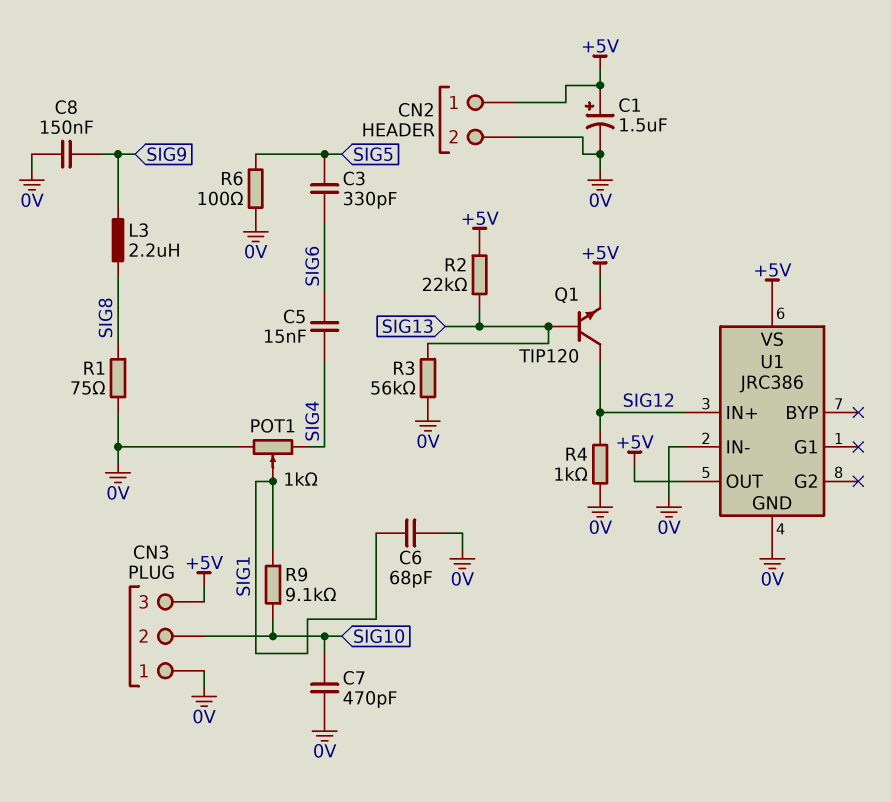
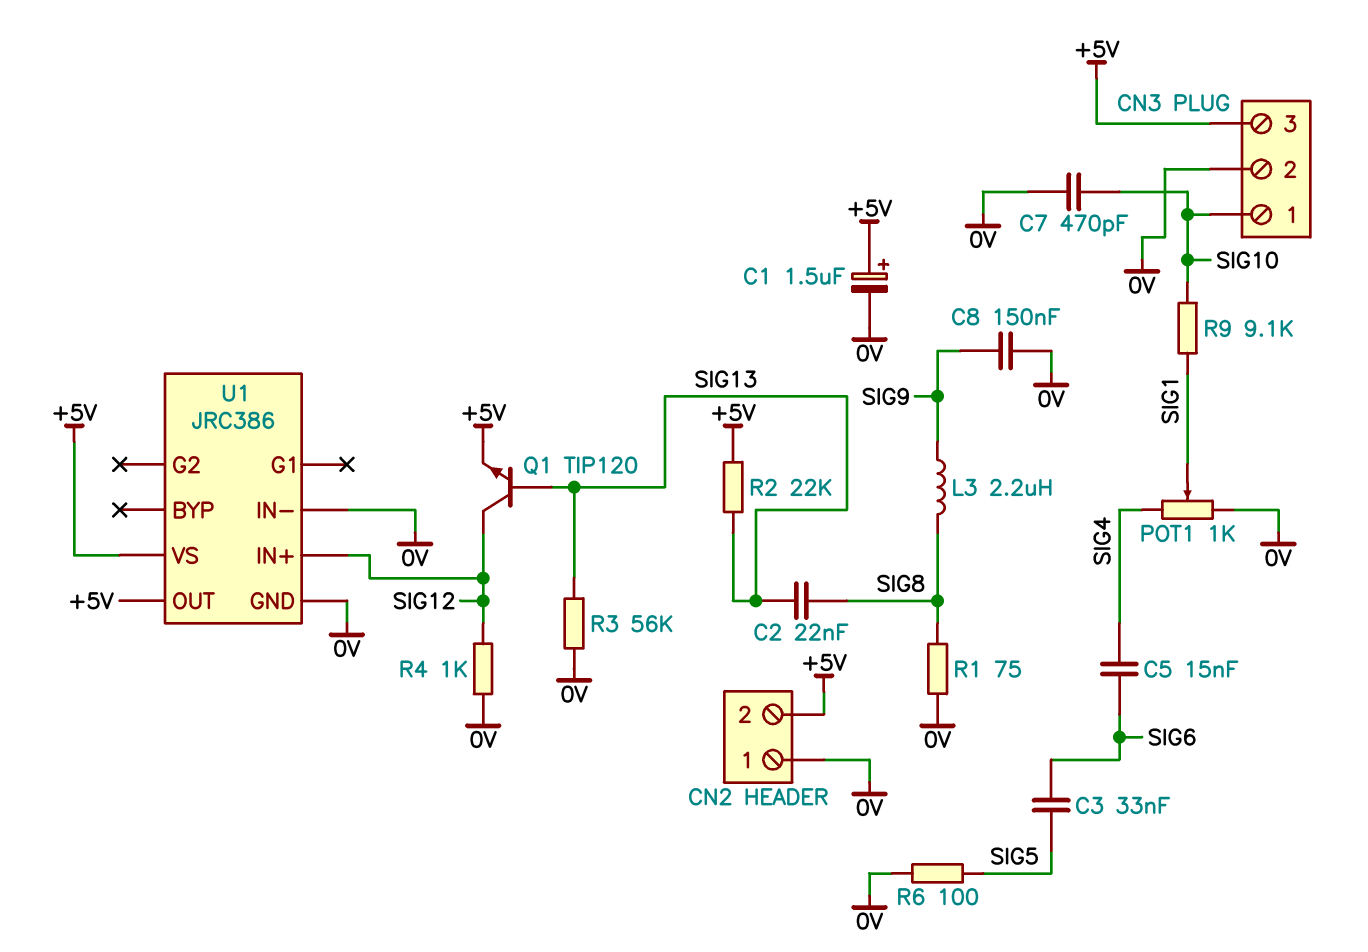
C2: none -> 22nF (SIG8, SIG13)
C3: 330pF (SIG5, SIG6) -> 33nF (SIG5, SIG6)
C6: 68pF (0V, SIG1) -> none
CN2 pin 1: +5V -> 0V
CN2 pin 2: 0V -> +5V
CN3 pin 1: 0V -> SIG10
CN3 pin 2: SIG10 -> 0V

